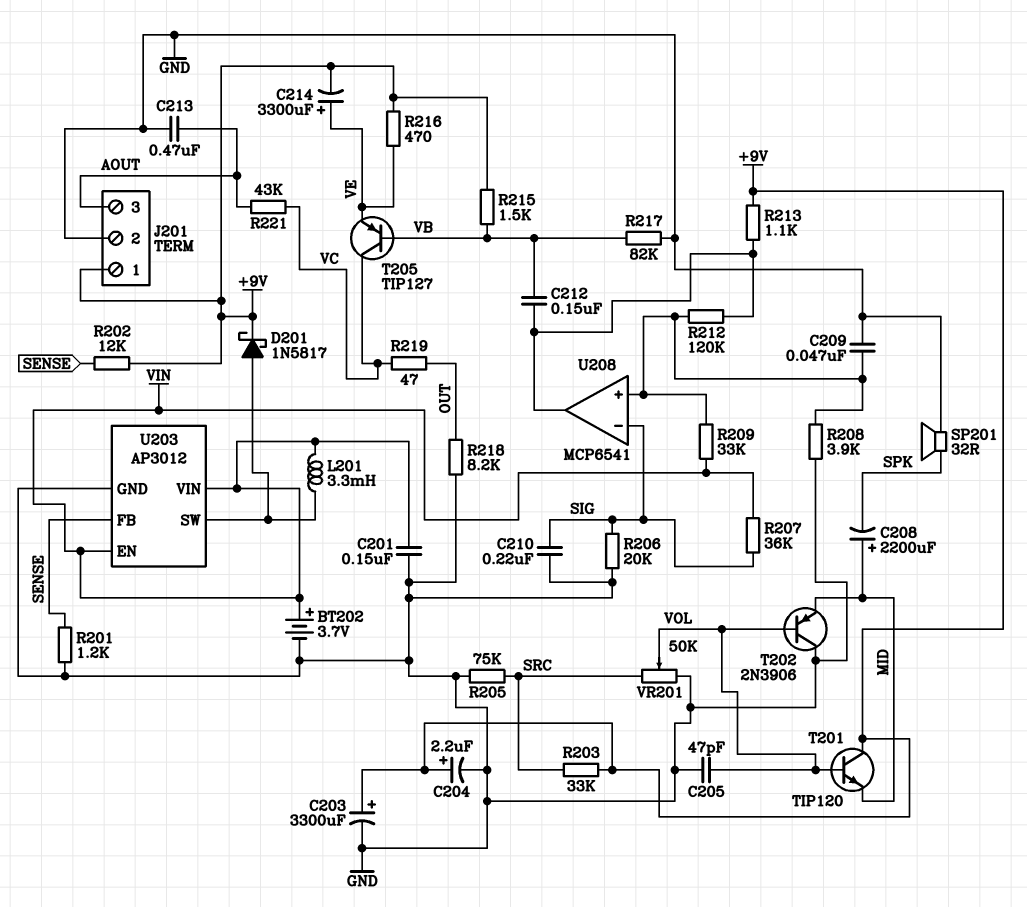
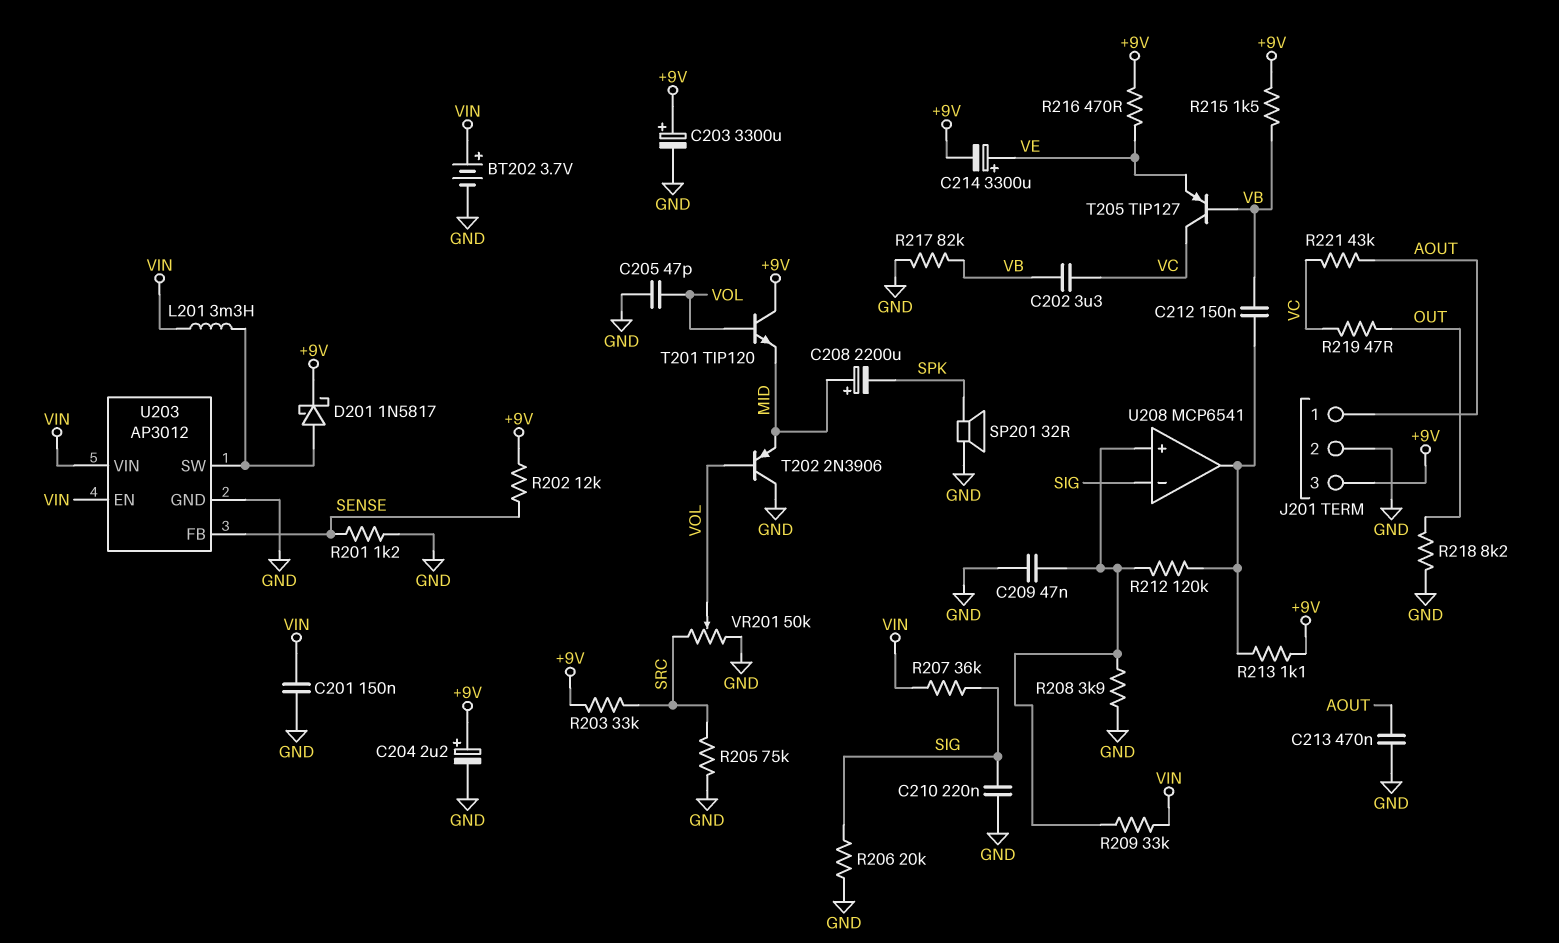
C202: none -> 3.3uF (VB, VC)
J201 pin 1: +9V -> AOUT
J201 pin 3: AOUT -> +9V

